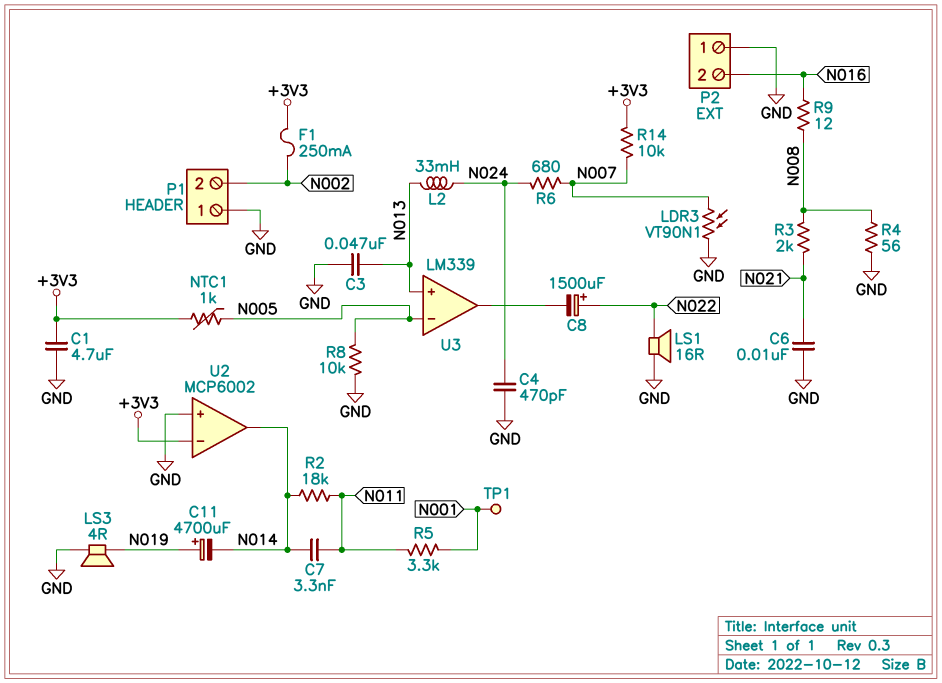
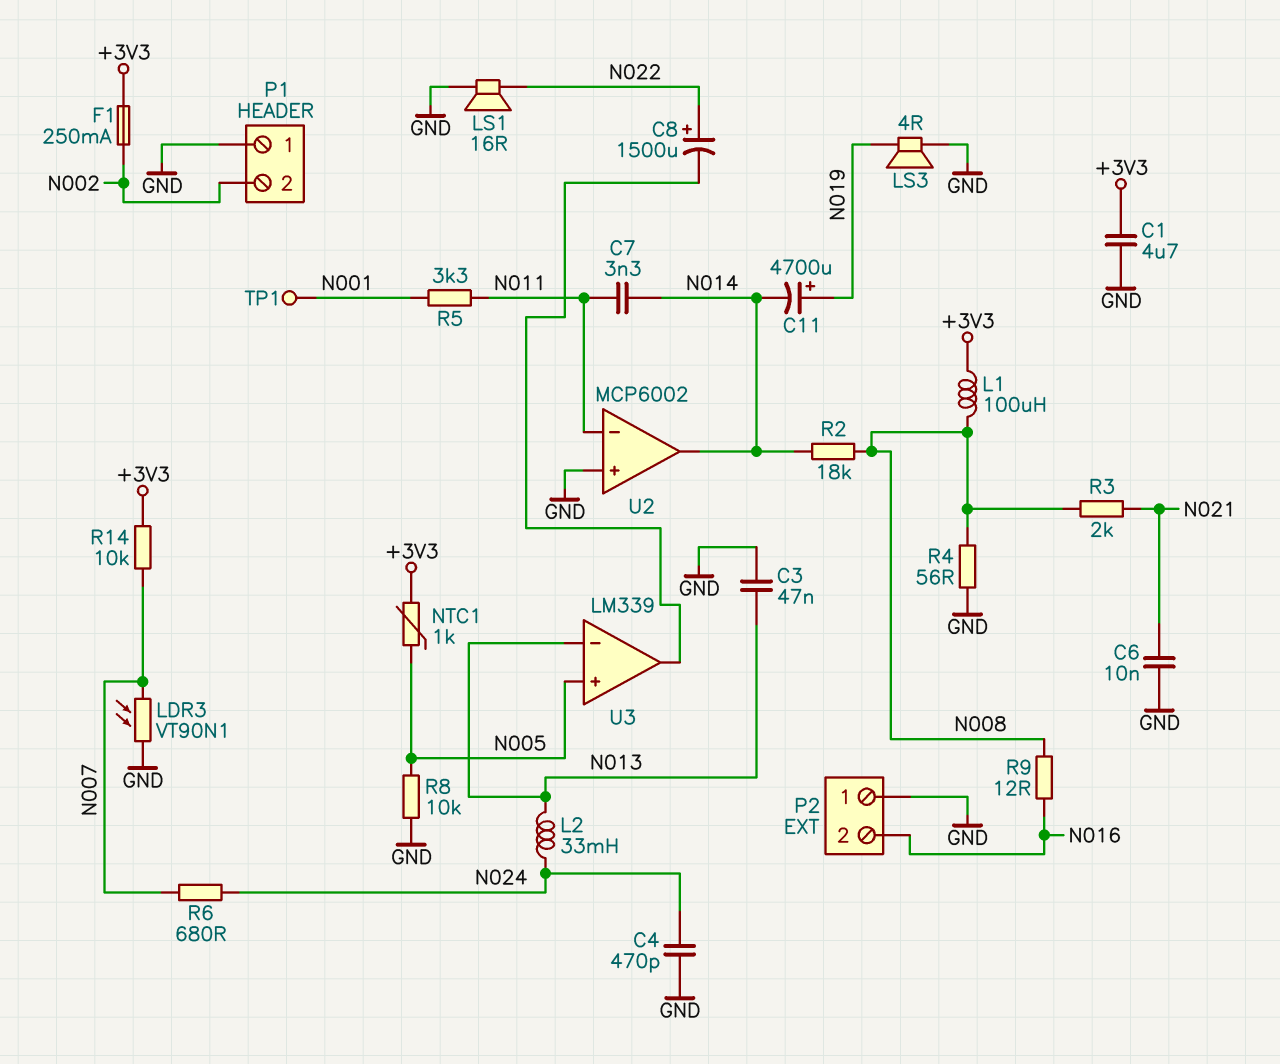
L1: none -> 100uH (+3V3, N008)
R2: 18k (N011, N014) -> 18k (N008, N014)
U2 pin in-: +3V3 -> N011
U3 pin in+: N013 -> N005
U3 pin in-: N005 -> N013

